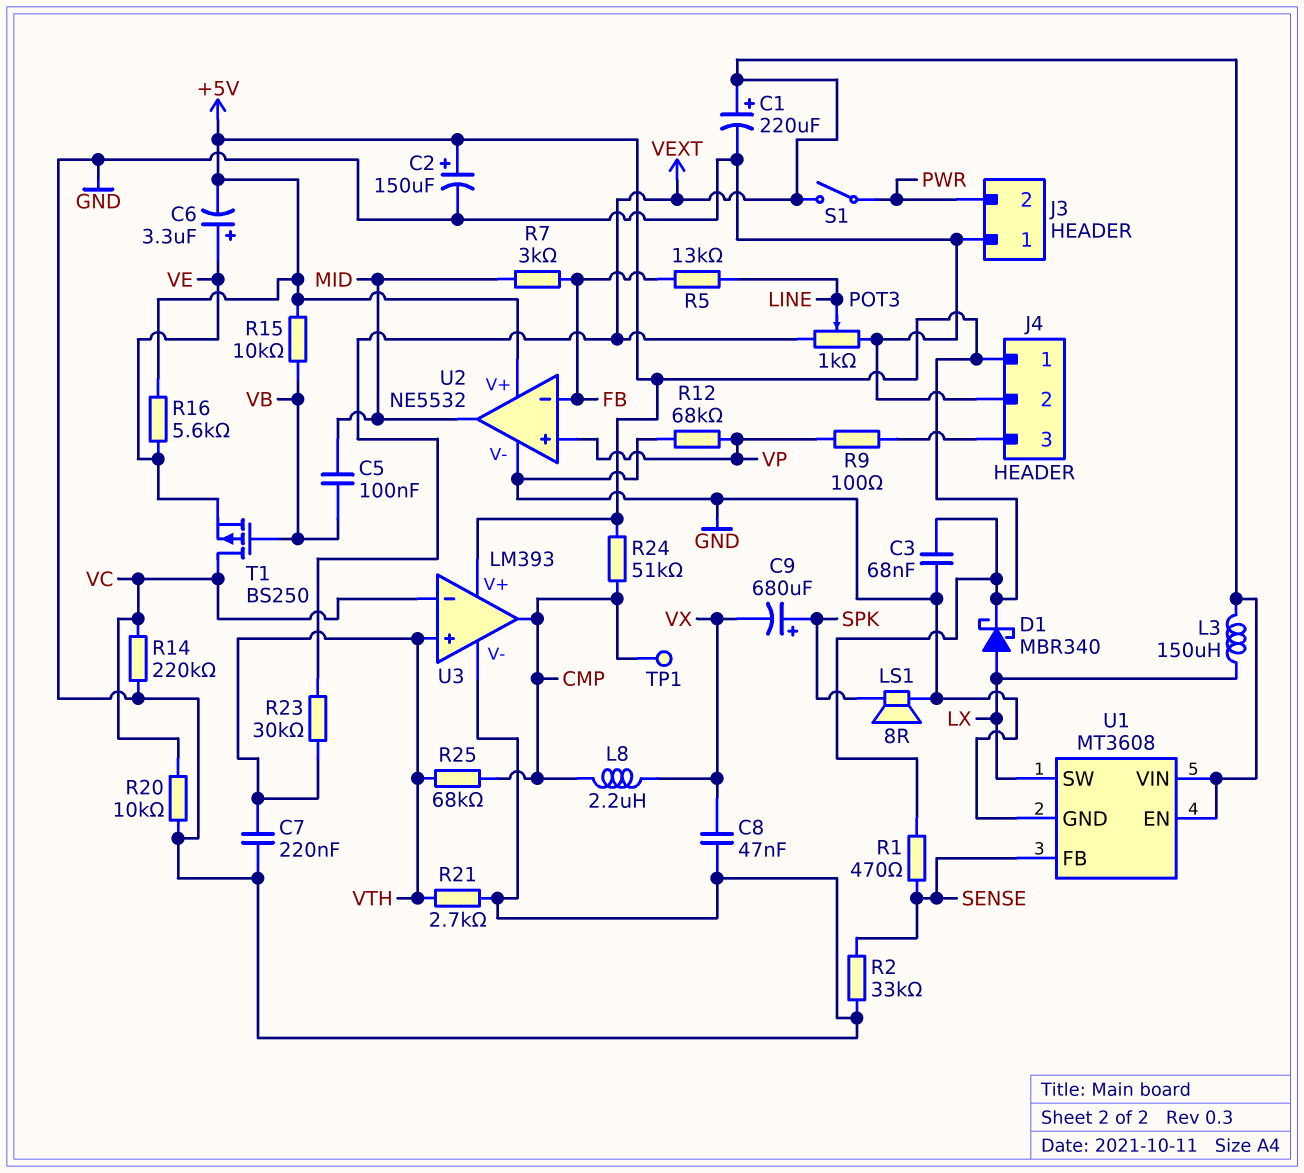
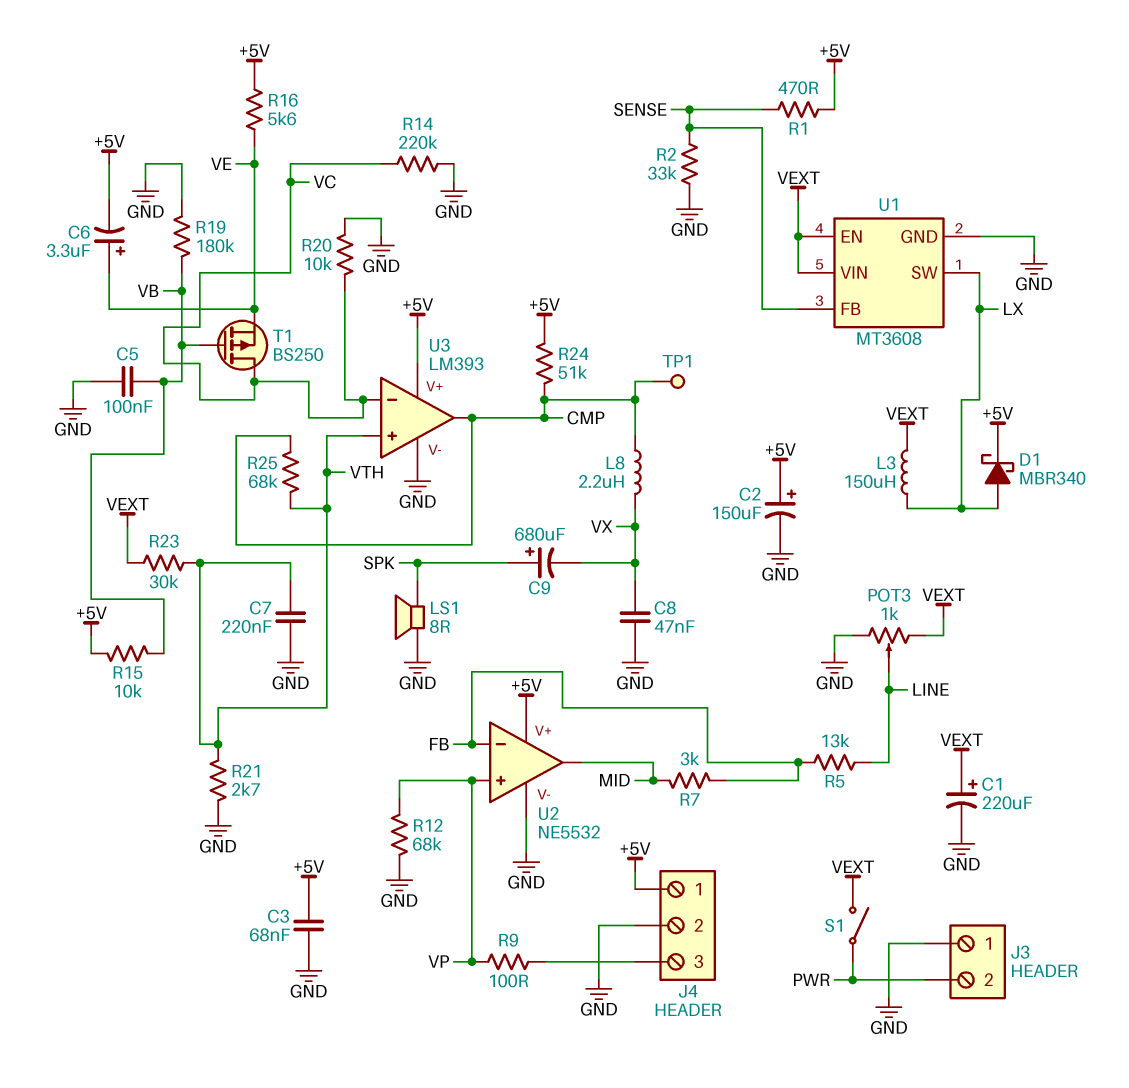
C5: 100nF (MID, VB) -> 100nF (GND, VB)
R19: none -> 180k (GND, VB)

